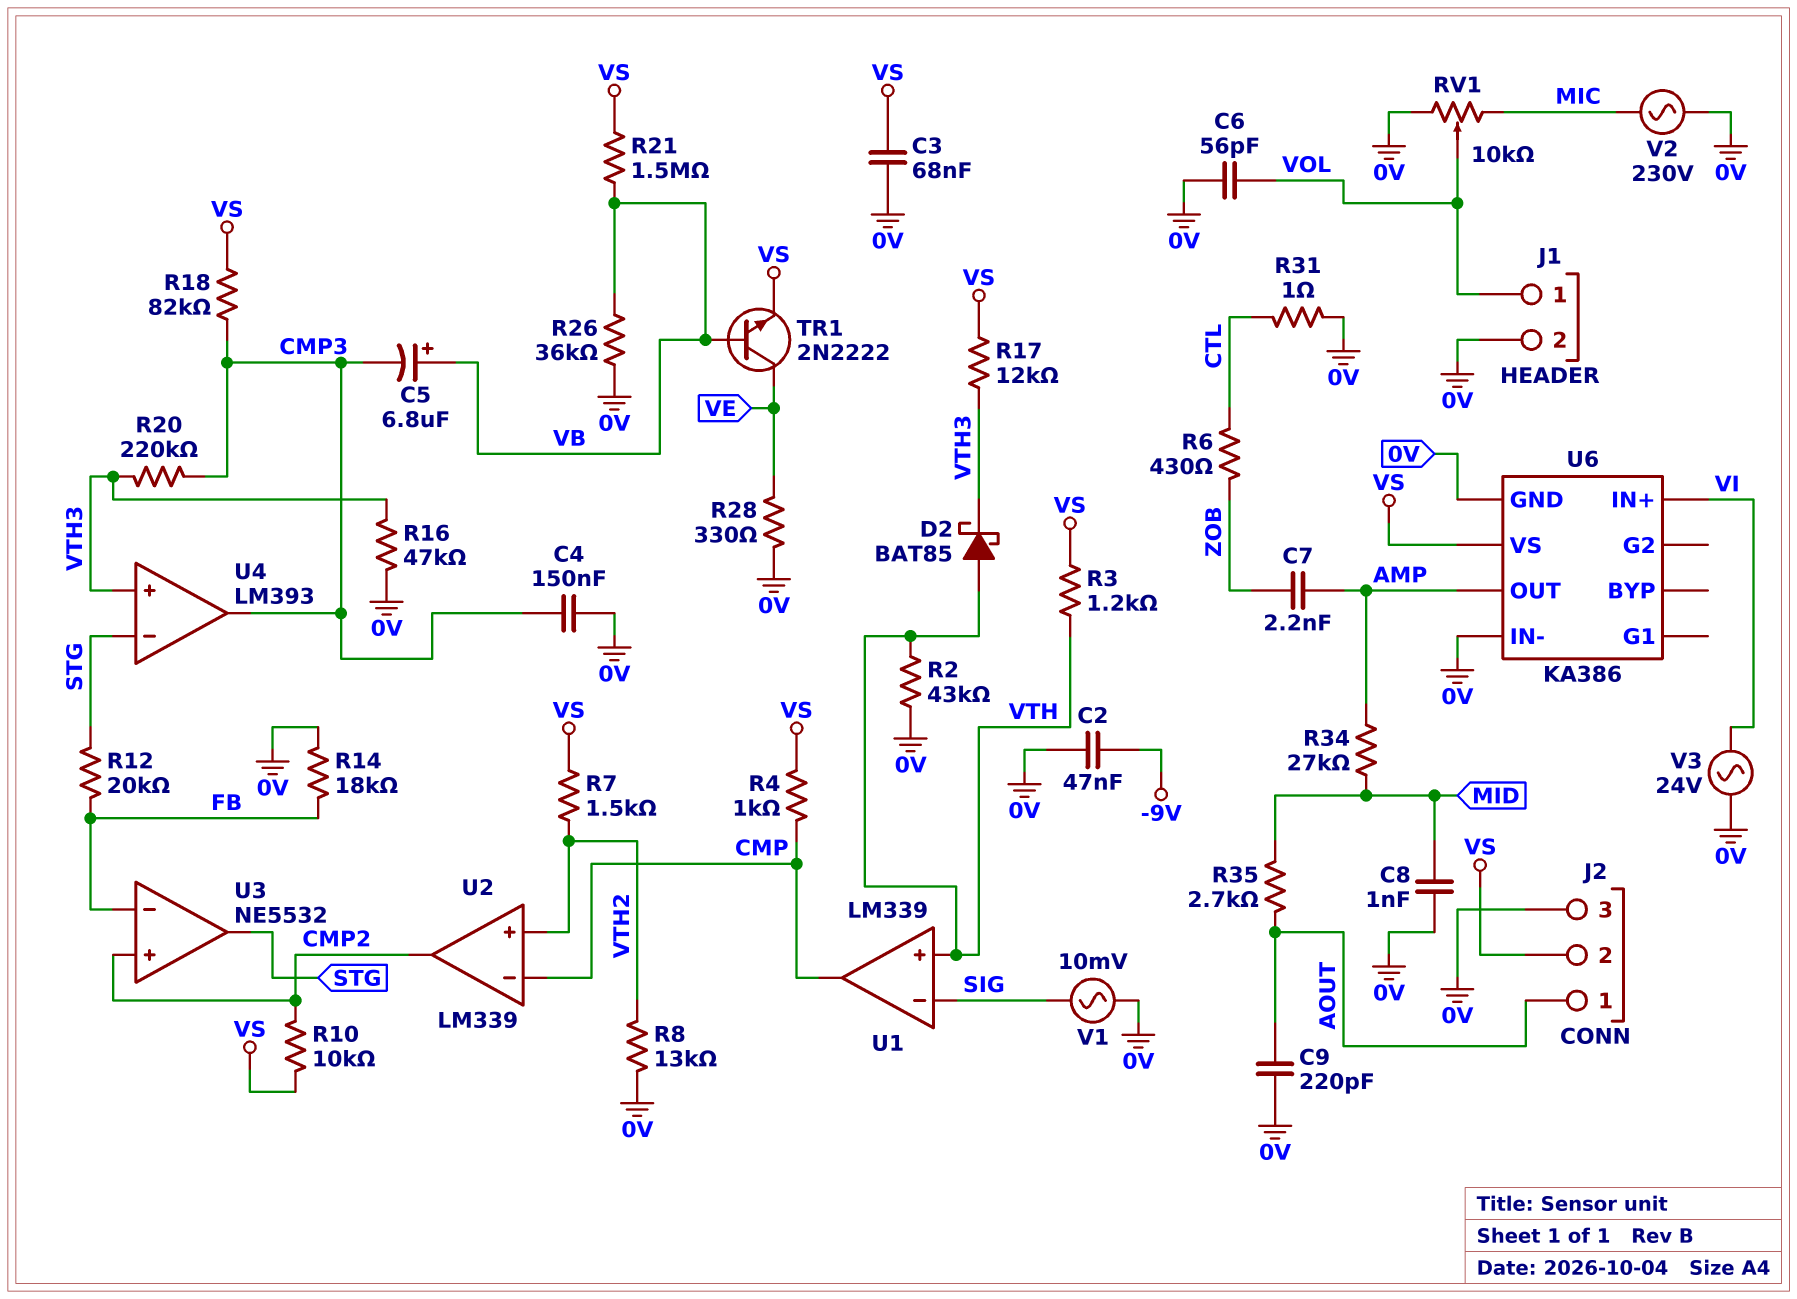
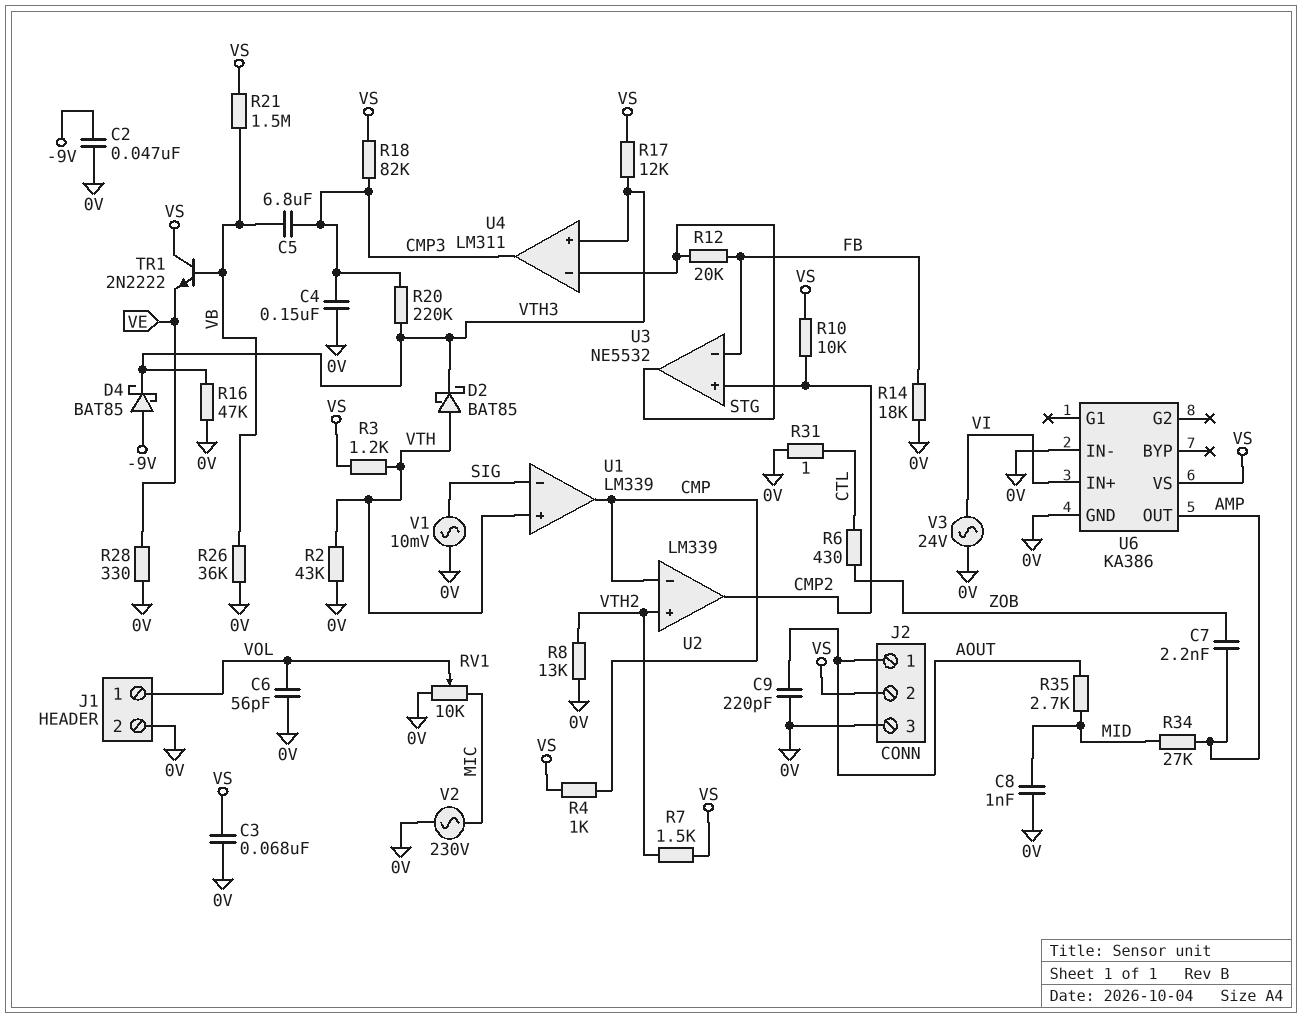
C5: 6.8uF (plus VB, minus CMP3) -> 6.8uF (CMP3, VB)
D4: none -> schottky BAT85 (A -9V, K VTH3)
TR1: NPN 2N2222 (B VB, C VE, E VS) -> NPN 2N2222 (B VB, C VS, E VE)
U4: LM393 -> LM311

